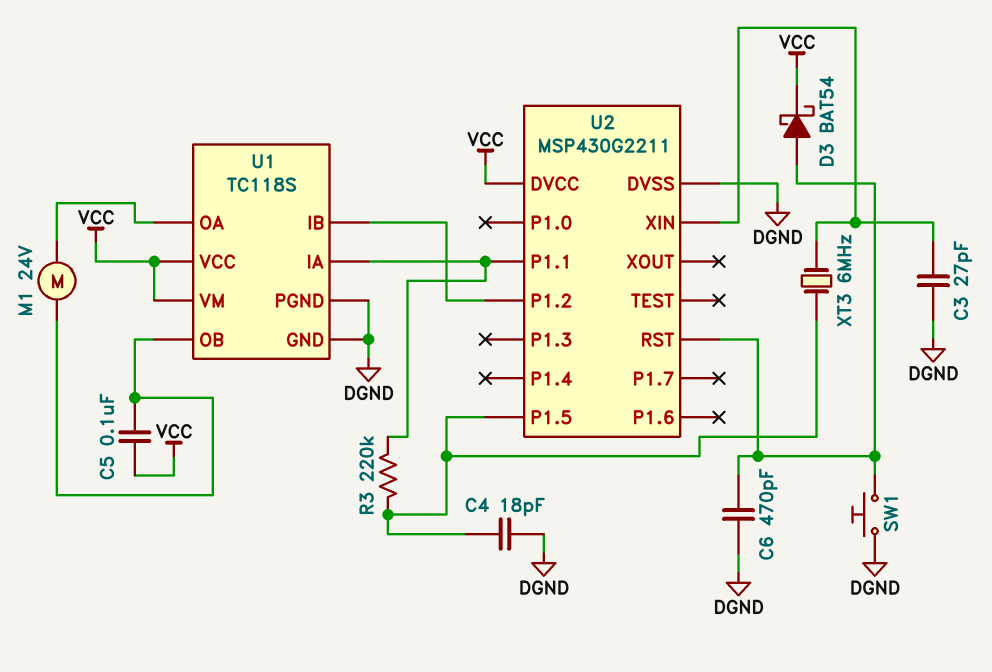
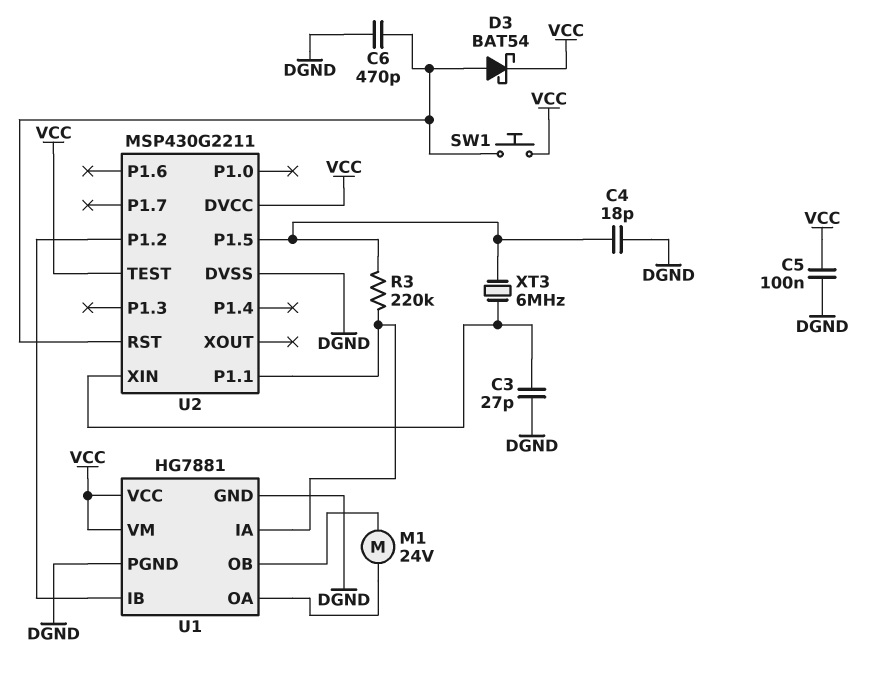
C5: 100nF (U1/OB, VCC) -> 100nF (DGND, VCC)
SW1: button (DGND, U2/RST) -> button (U2/RST, VCC)
U1: TC118S -> HG7881
U2 pin TEST: none -> VCC

